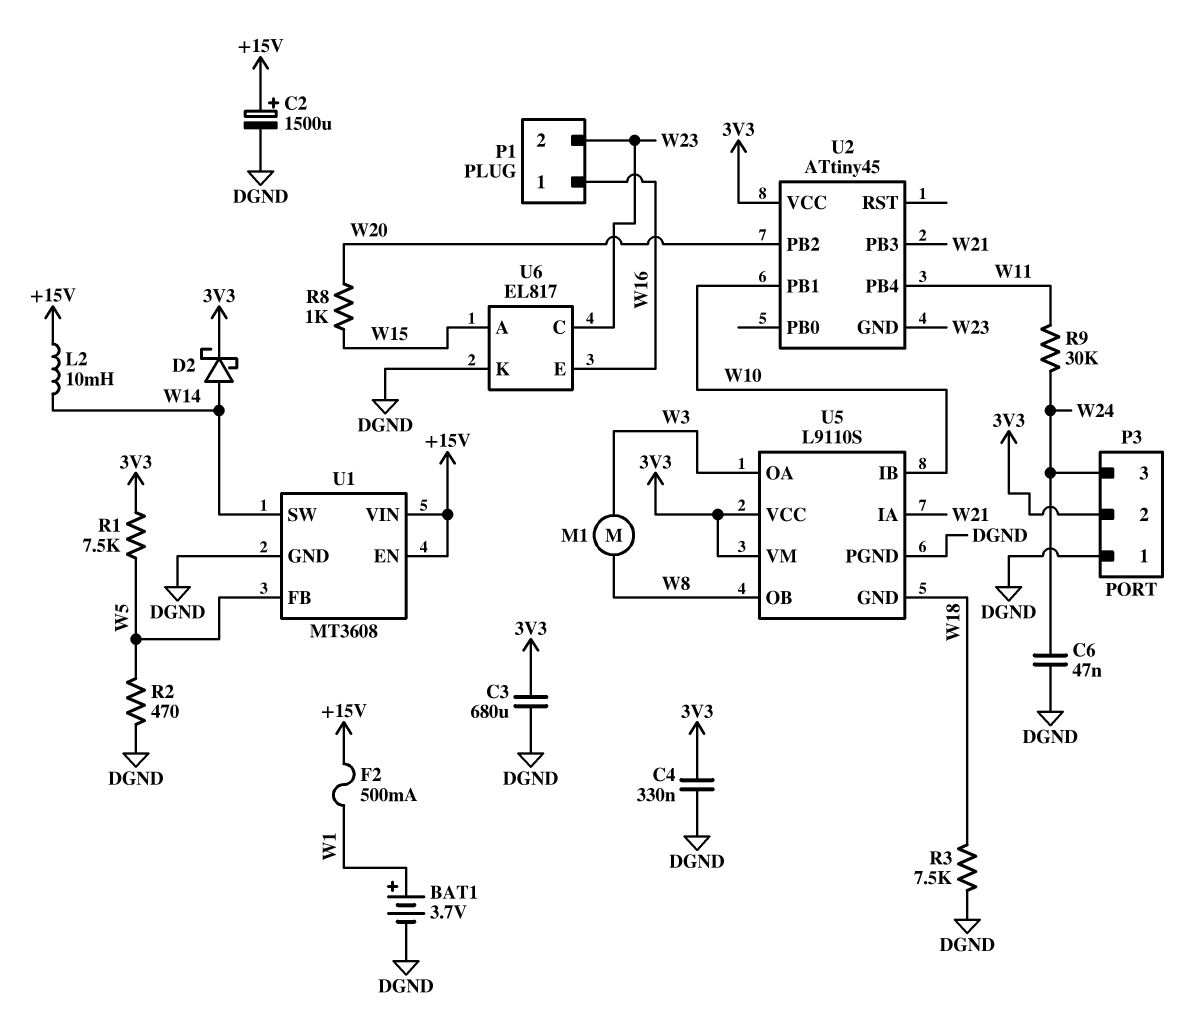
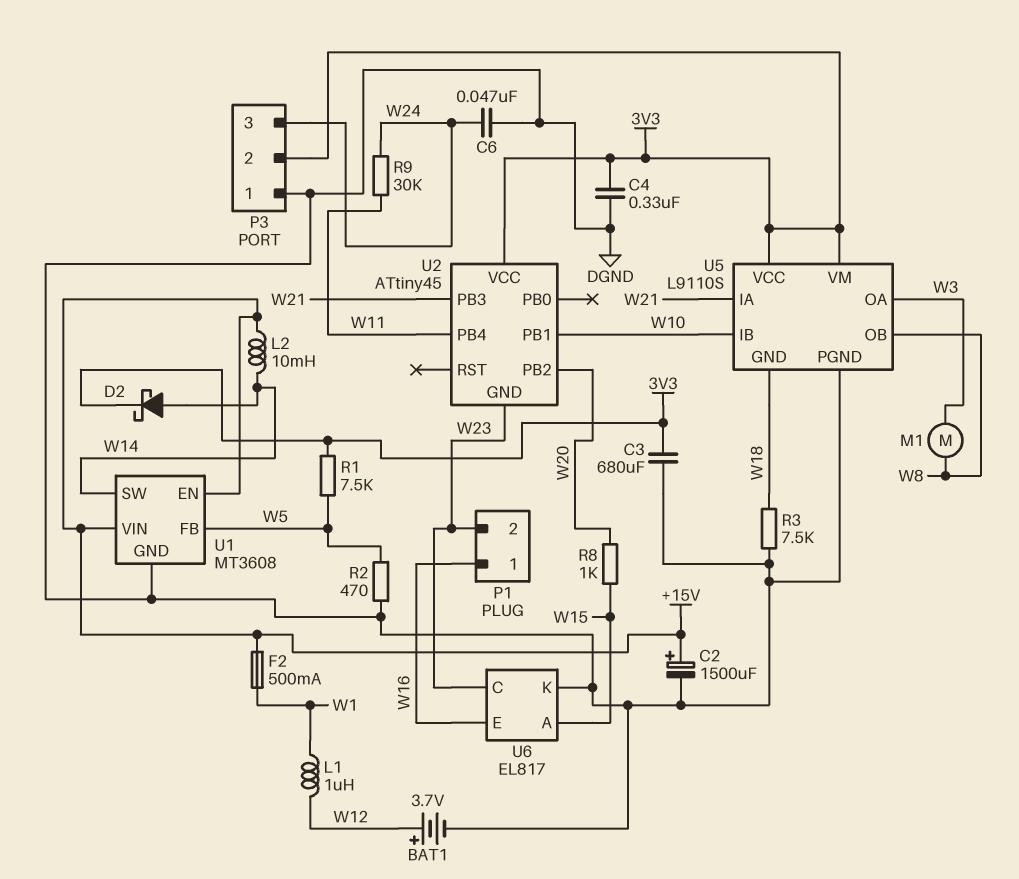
BAT1: 3.7V (plus W1, minus DGND) -> 3.7V (plus W12, minus DGND)
L1: none -> 1uH (W1, W12)

